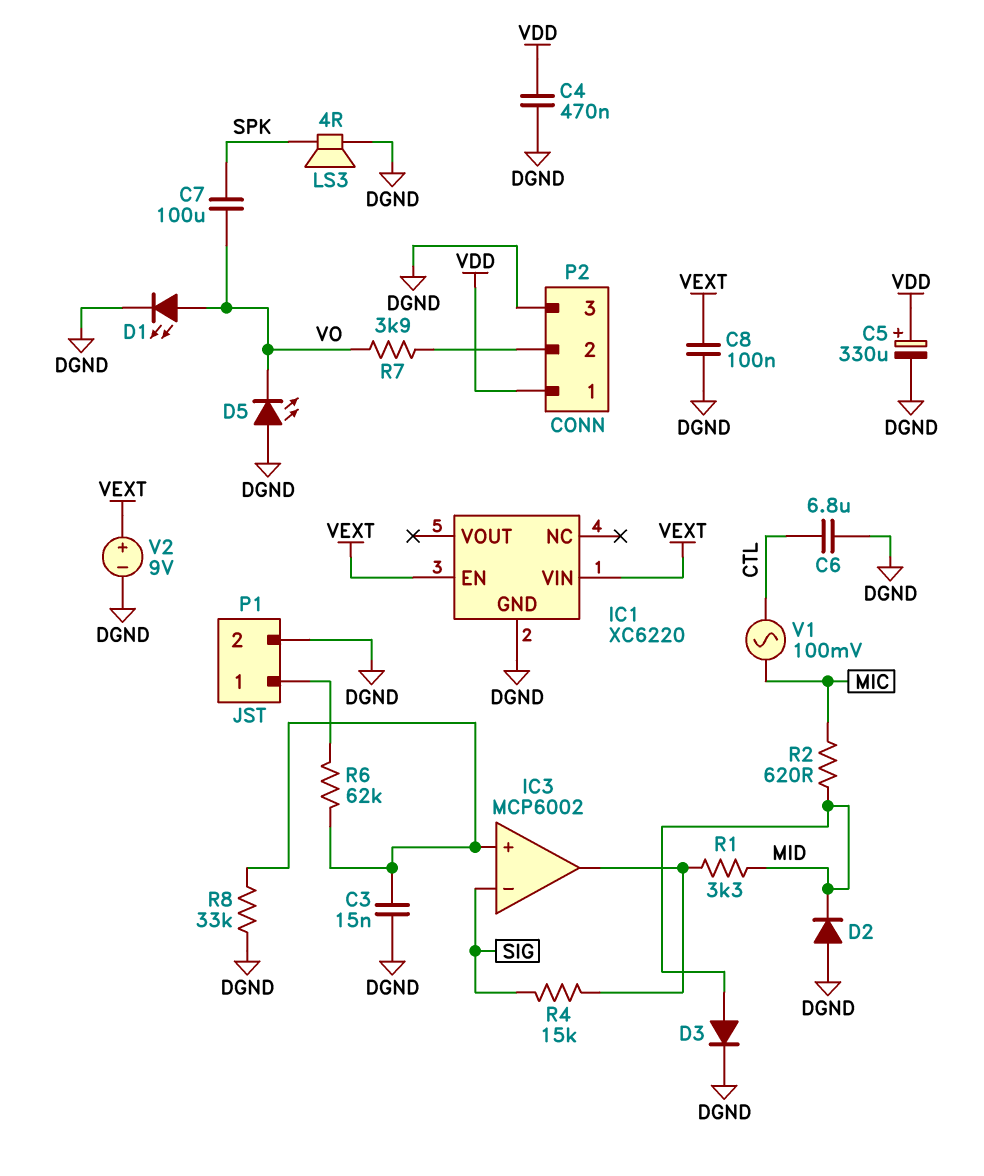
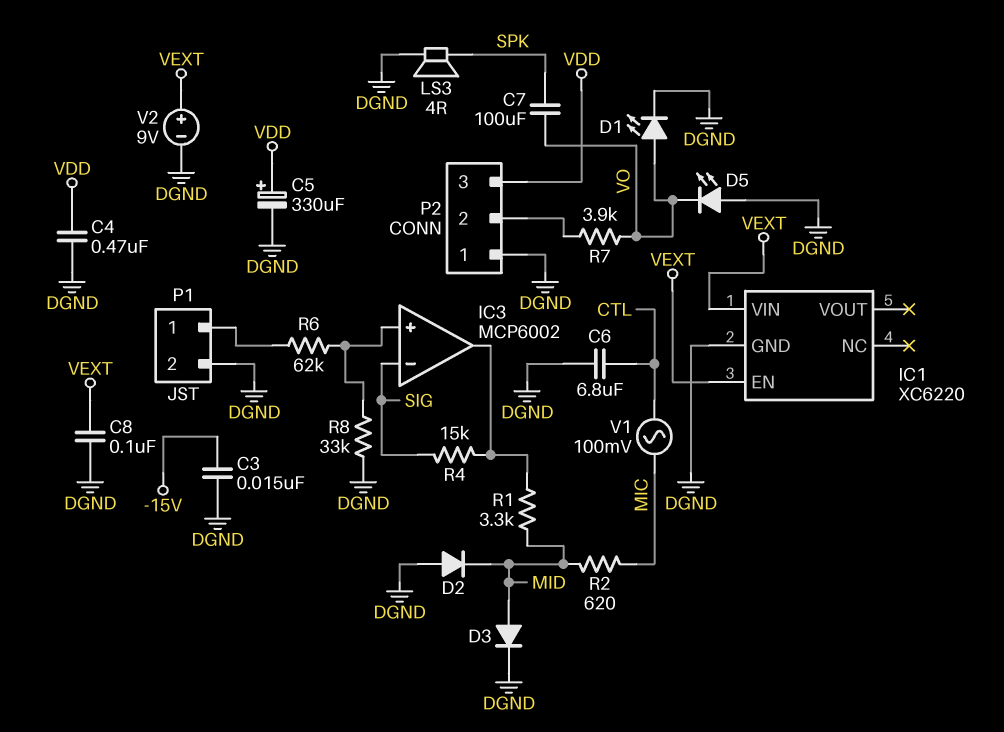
C3: 15nF (DGND, IC3/in+) -> 15nF (-15V, DGND)
P2 pin 1: VDD -> DGND
P2 pin 3: DGND -> VDD

